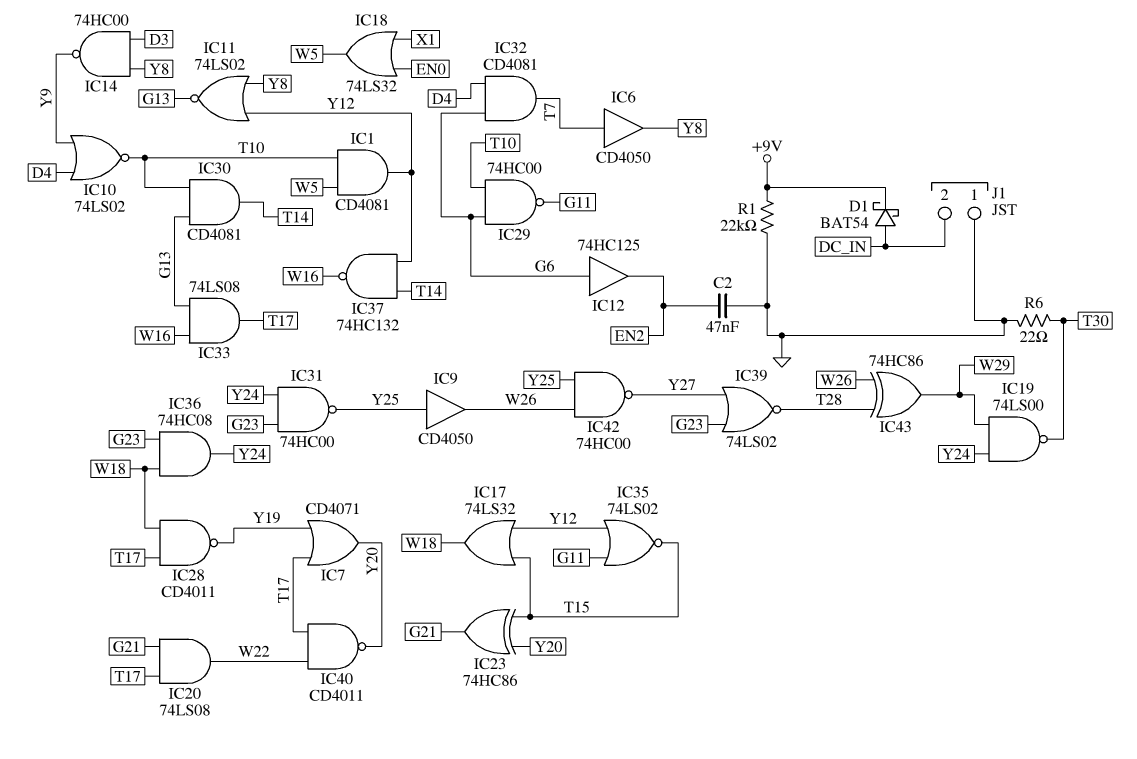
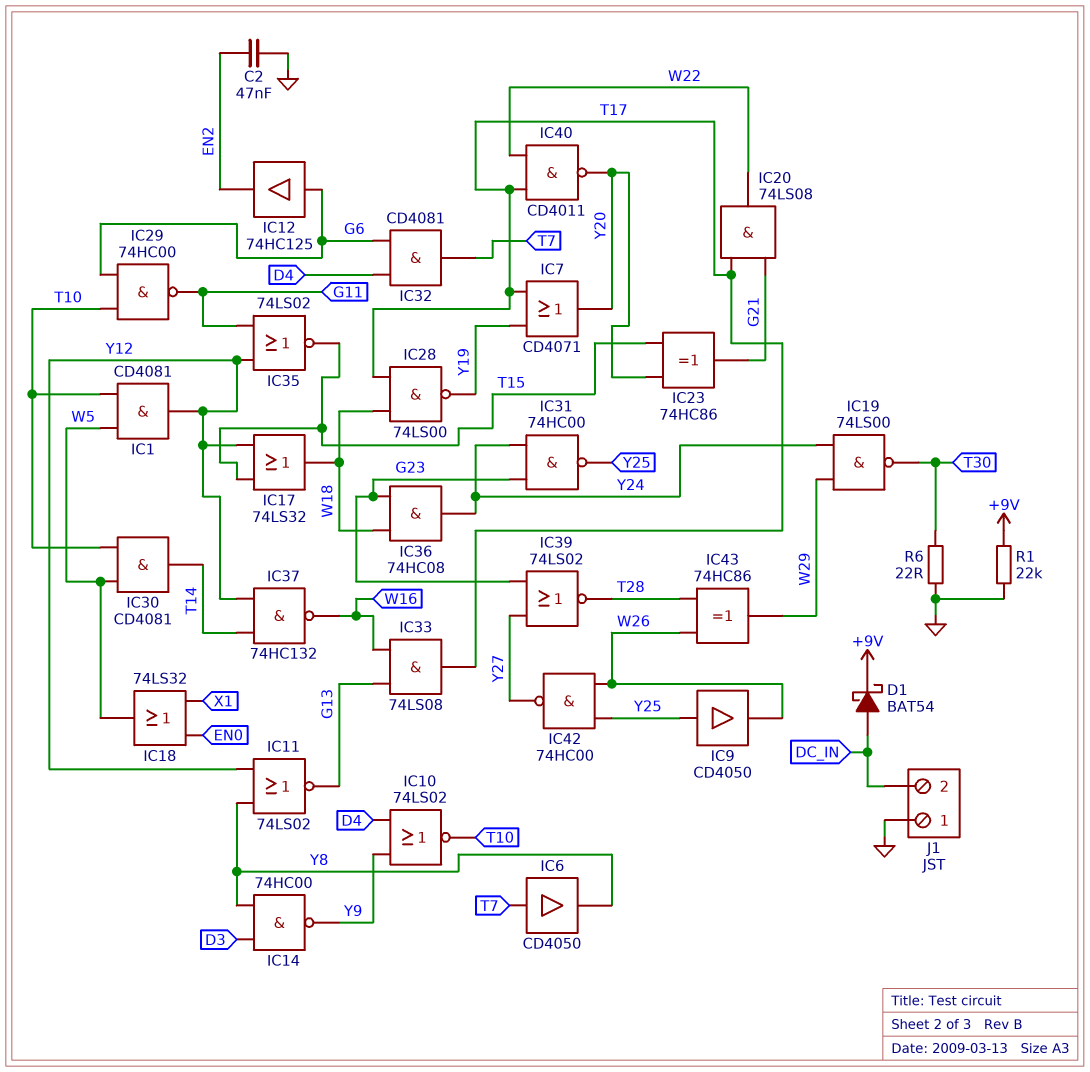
IC28: NAND CD4011 (in T17, in W18, out Y19) -> NAND 74LS00 (in T17, in W18, out Y19)
IC30: AND CD4081 (in G13, in T10, out T14) -> AND CD4081 (in T10, in W5, out T14)

